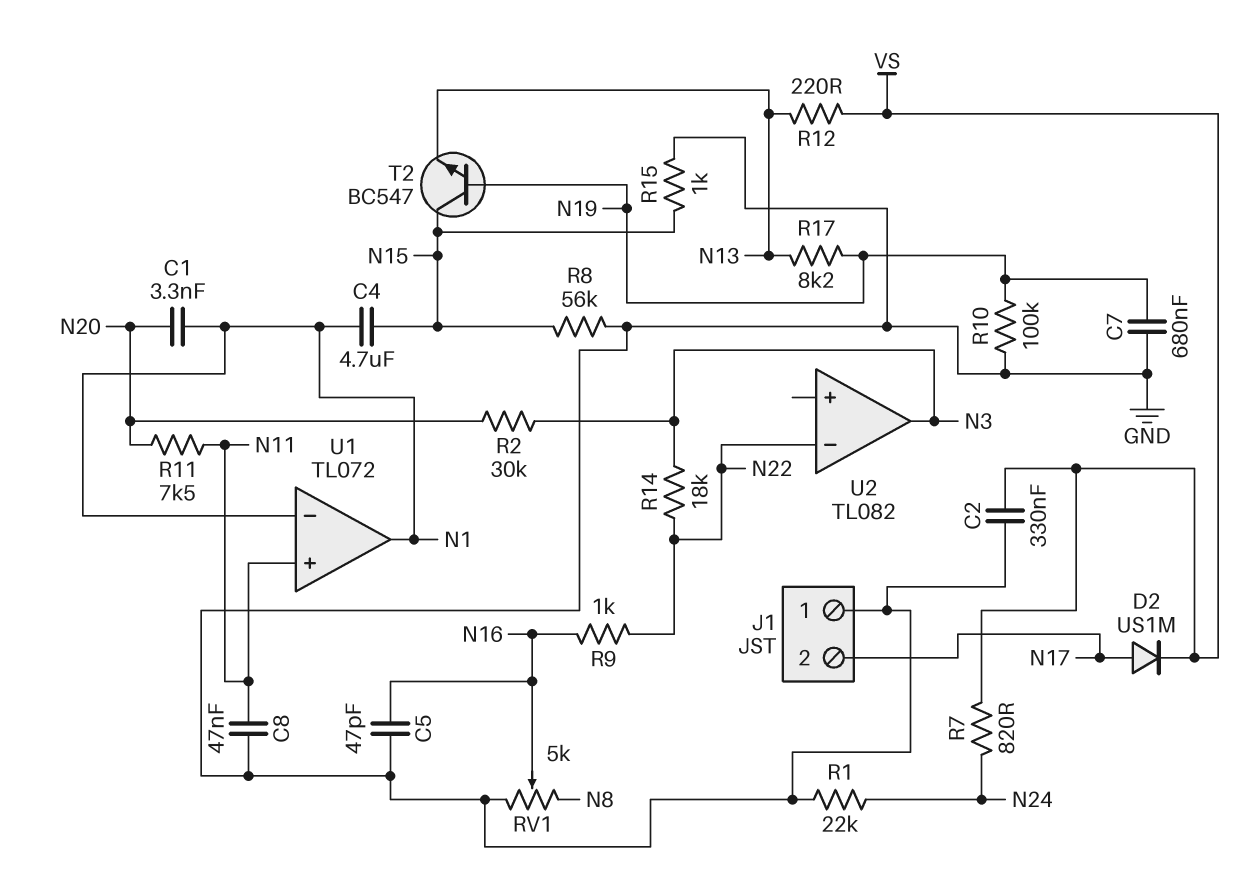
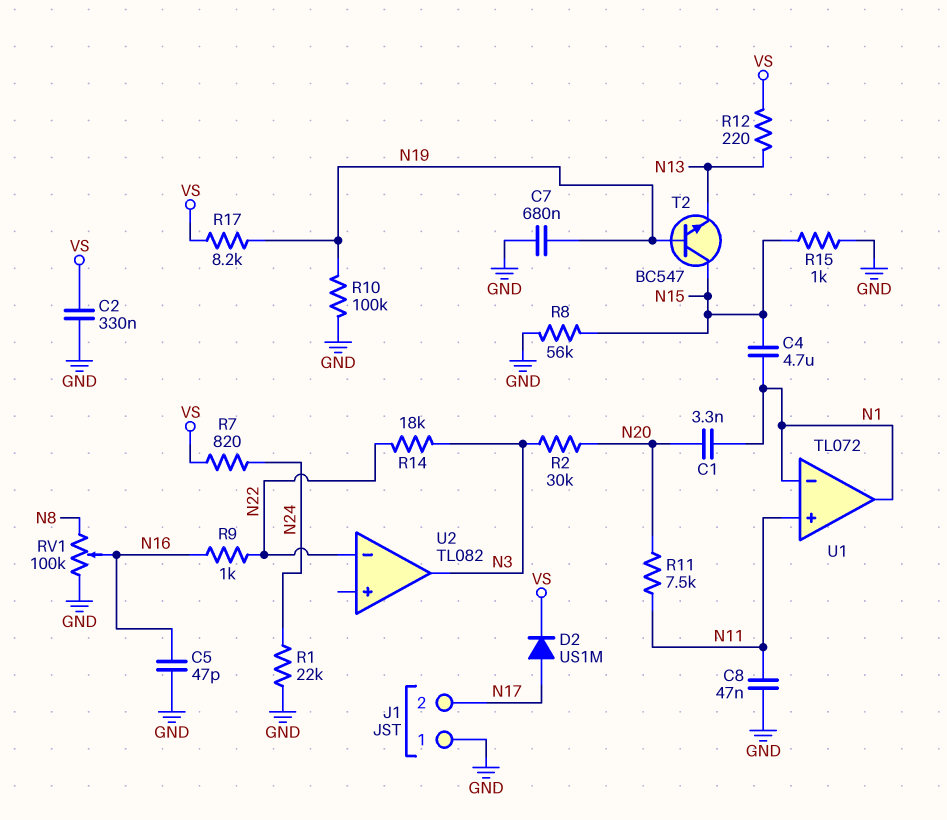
R17: 8.2k (N13, N19) -> 8.2k (N19, VS)
RV1: 5k (GND, N8, wiper N16) -> 100k (GND, N8, wiper N16)

